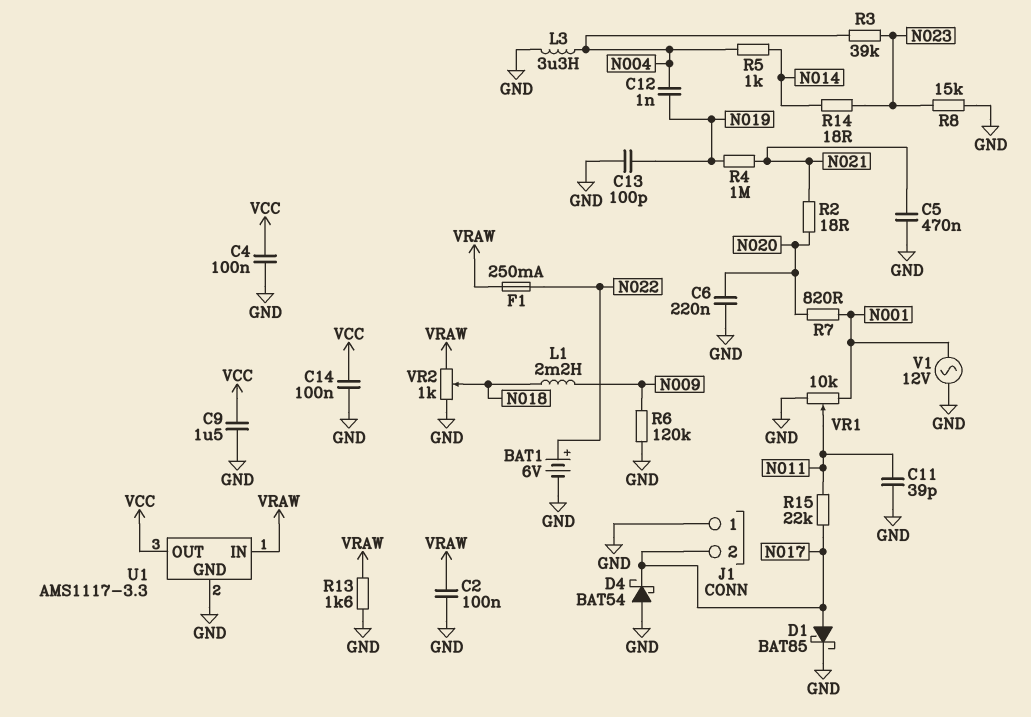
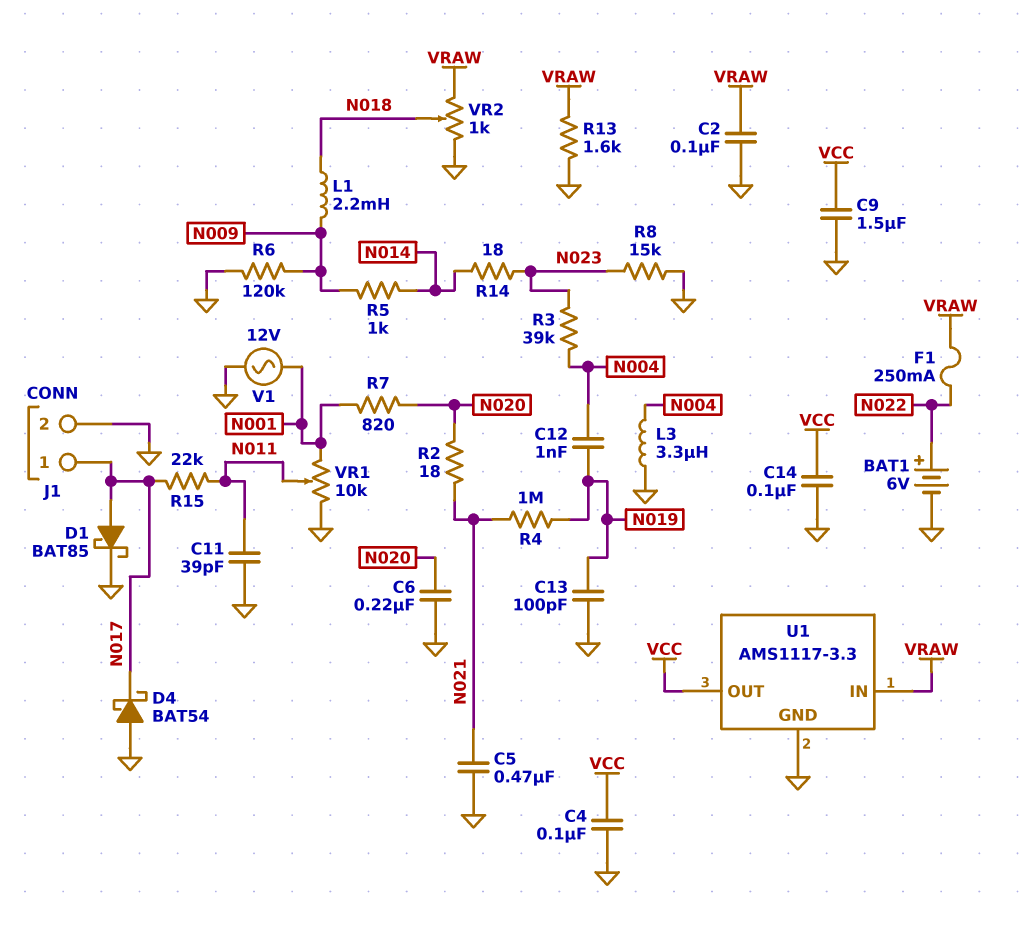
J1 pin 1: GND -> N017
J1 pin 2: N017 -> GND
R5: 1k (N004, N014) -> 1k (N009, N014)

